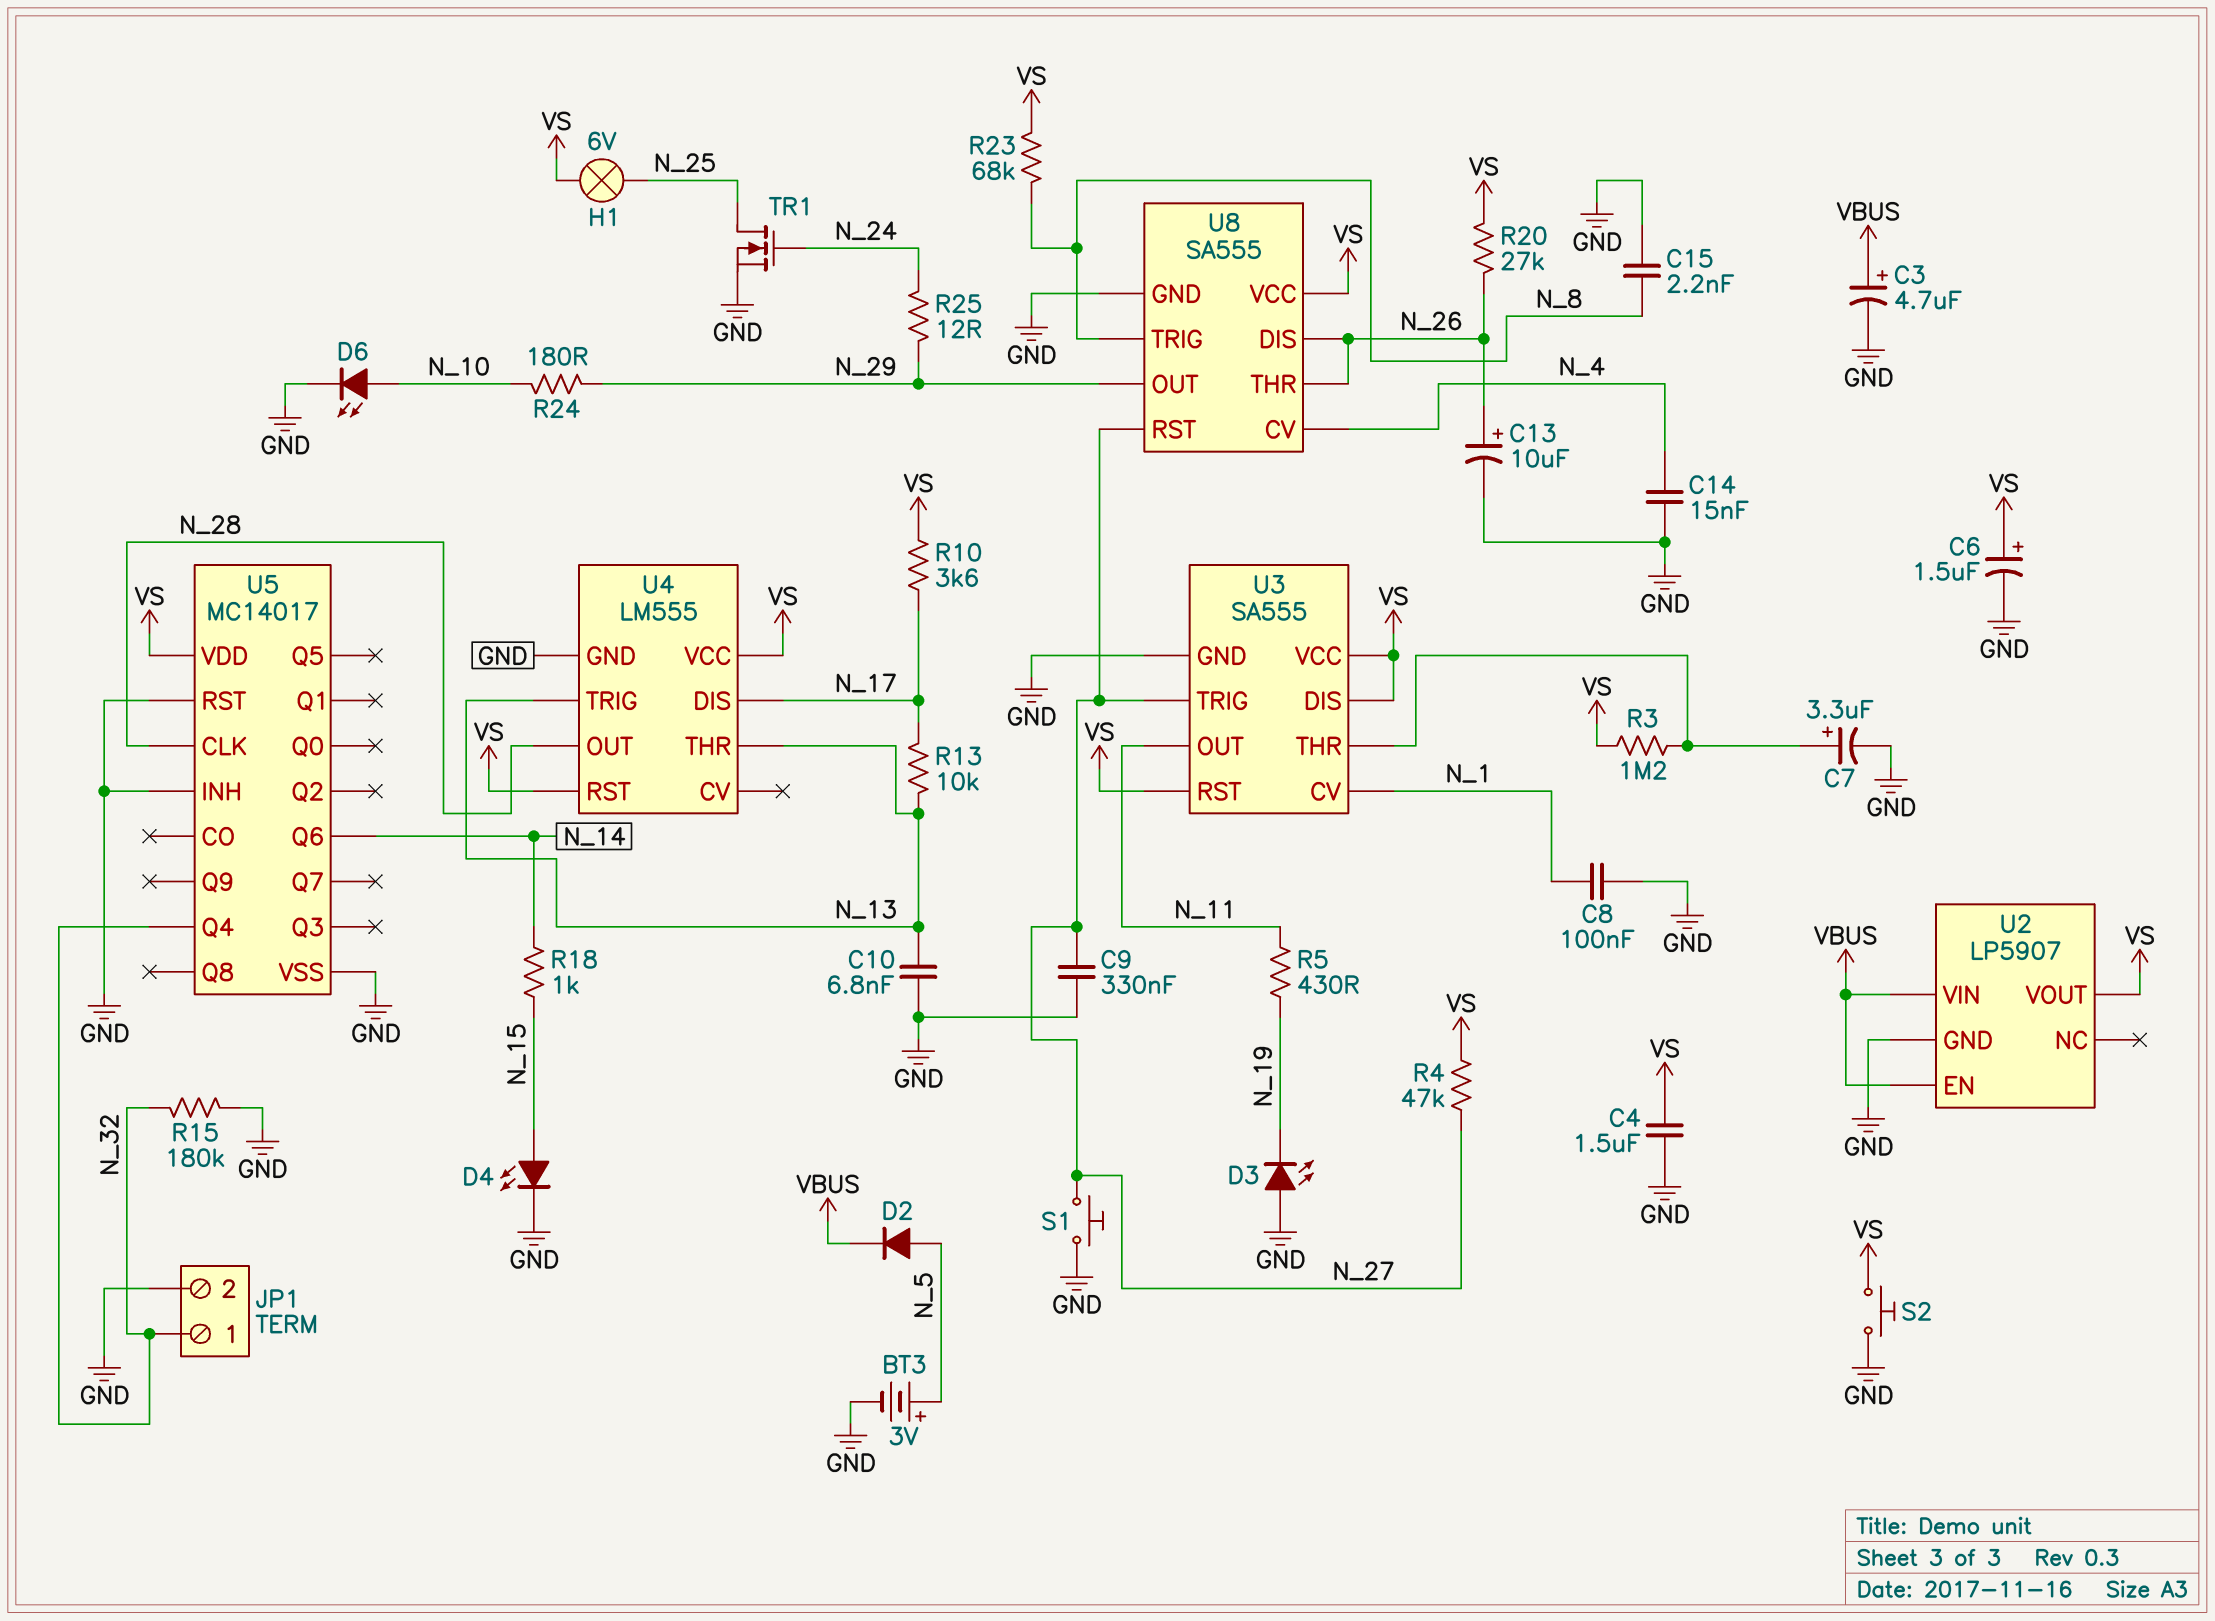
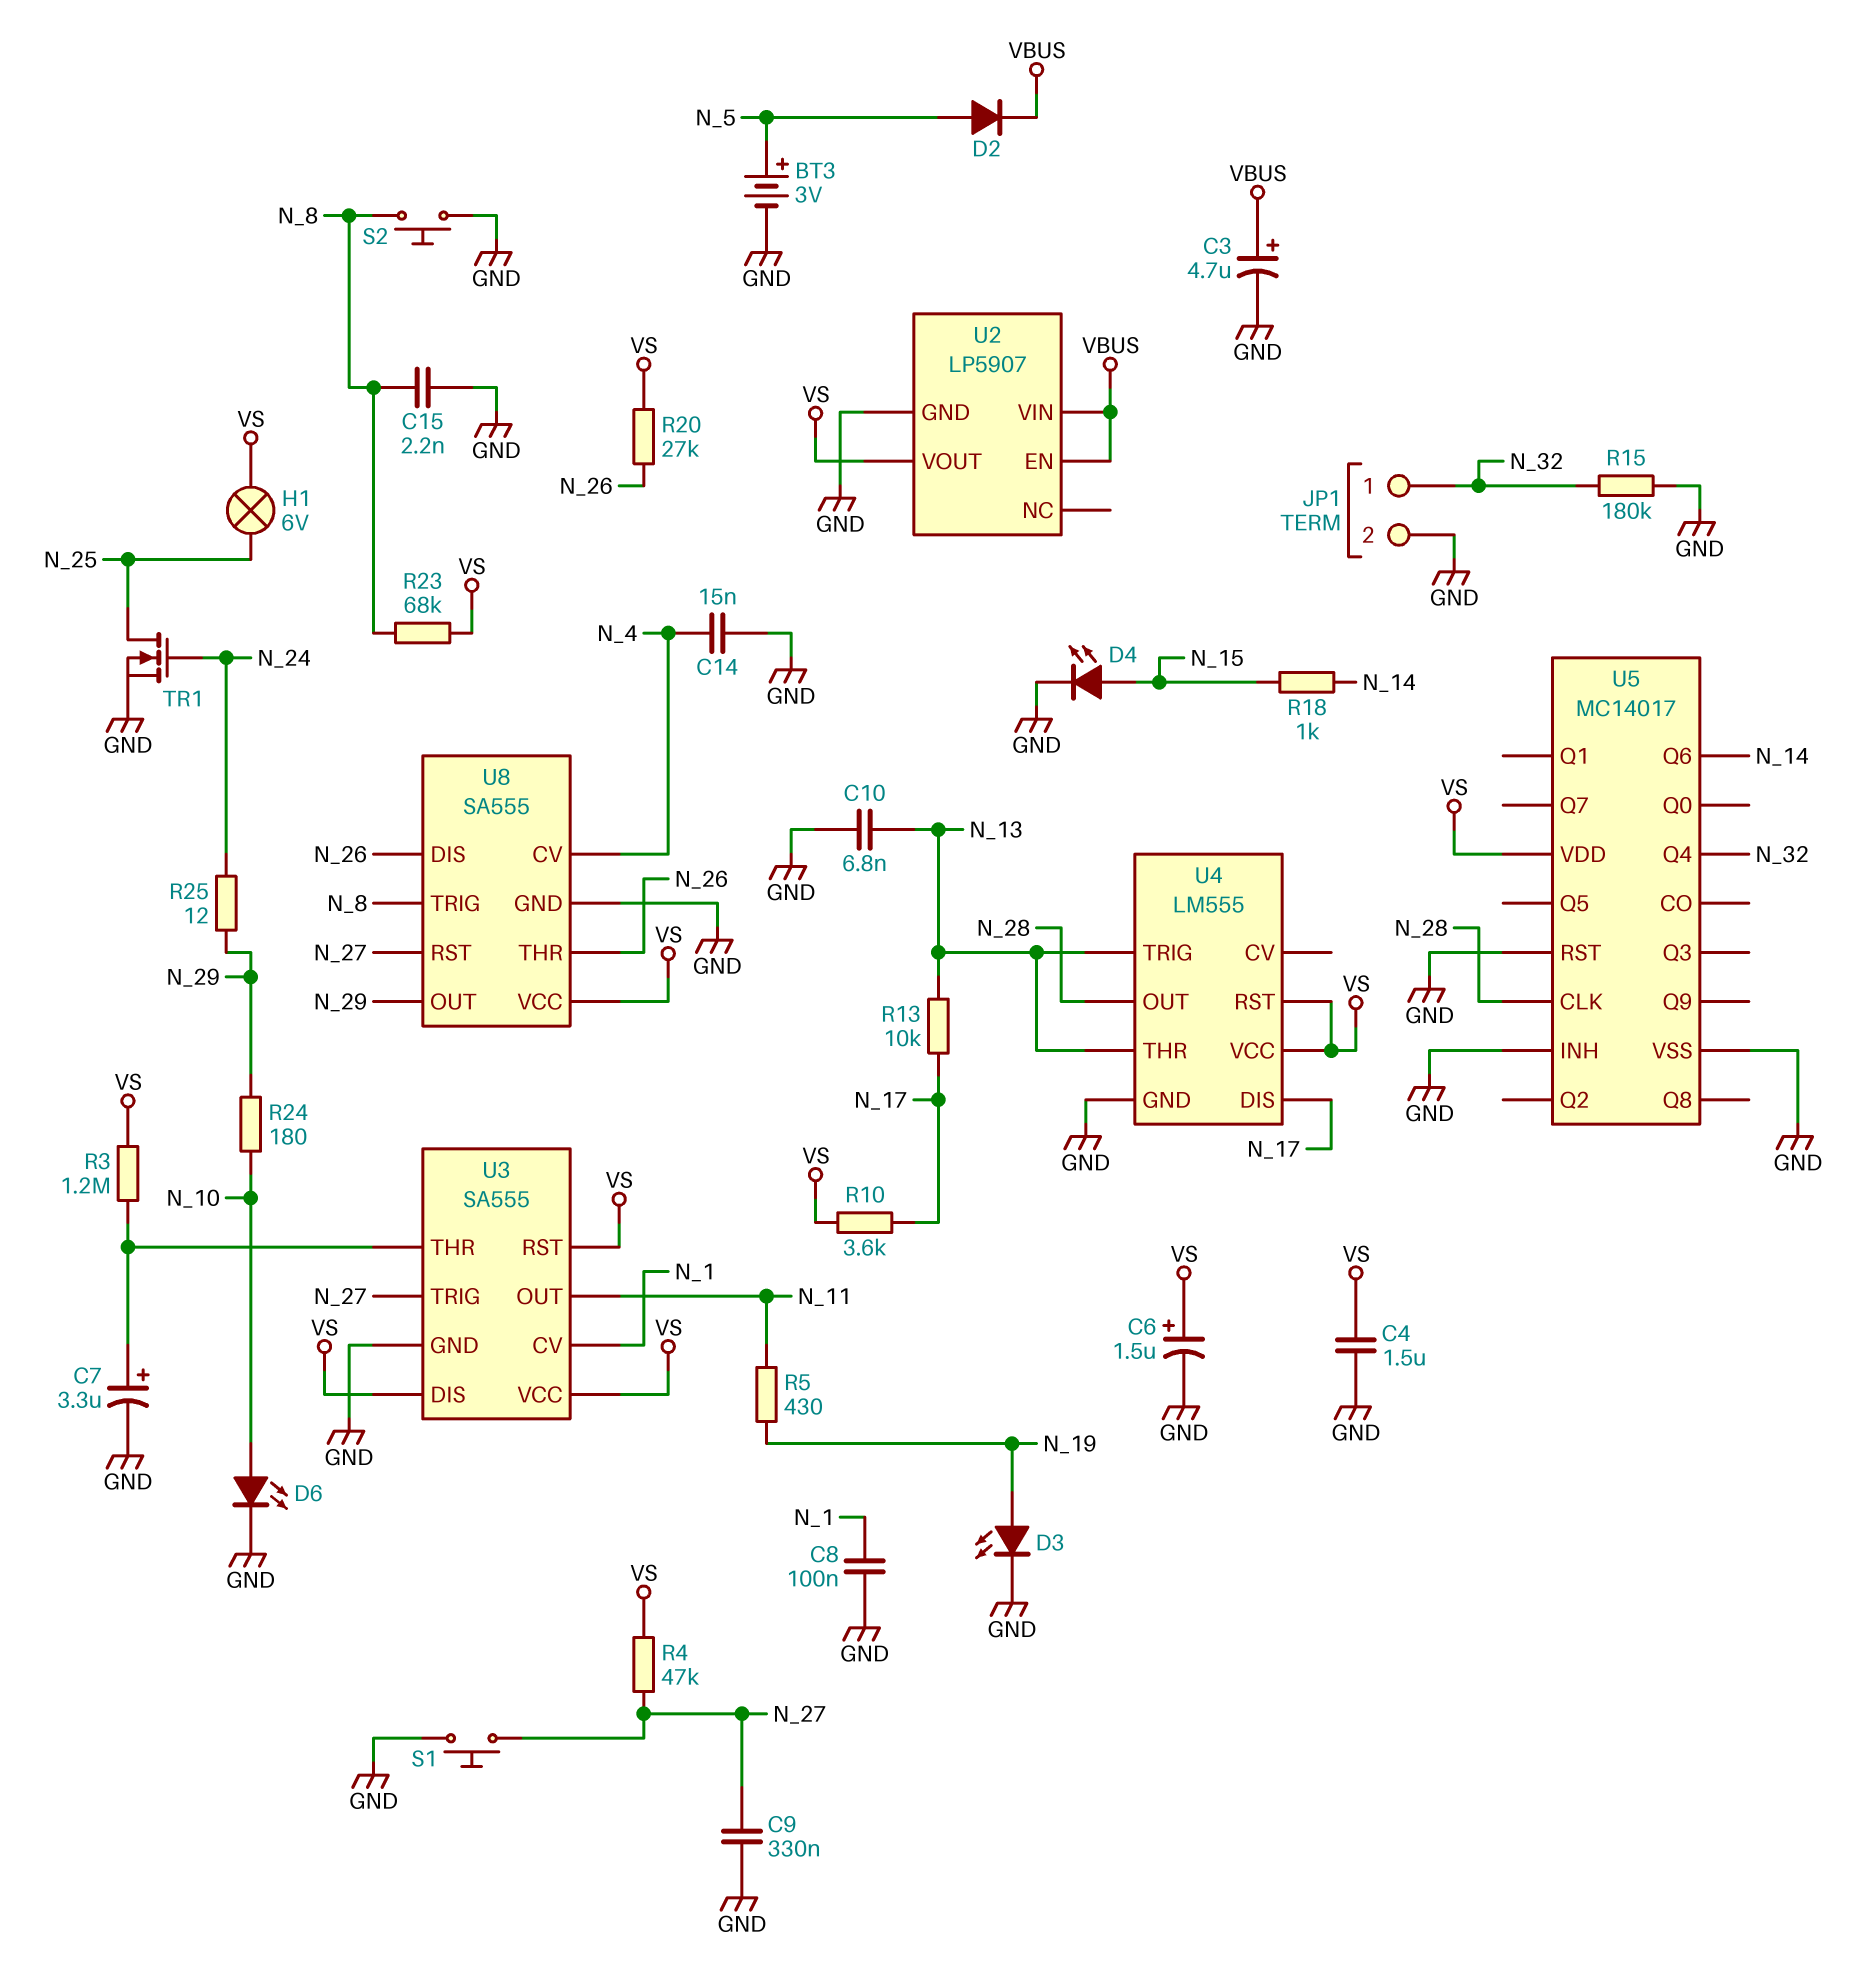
C13: 10uF (plus N_26, minus GND) -> none
D3: LED (A GND, K N_19) -> LED (A N_19, K GND)
S2: button (GND, VS) -> button (GND, N_8)

